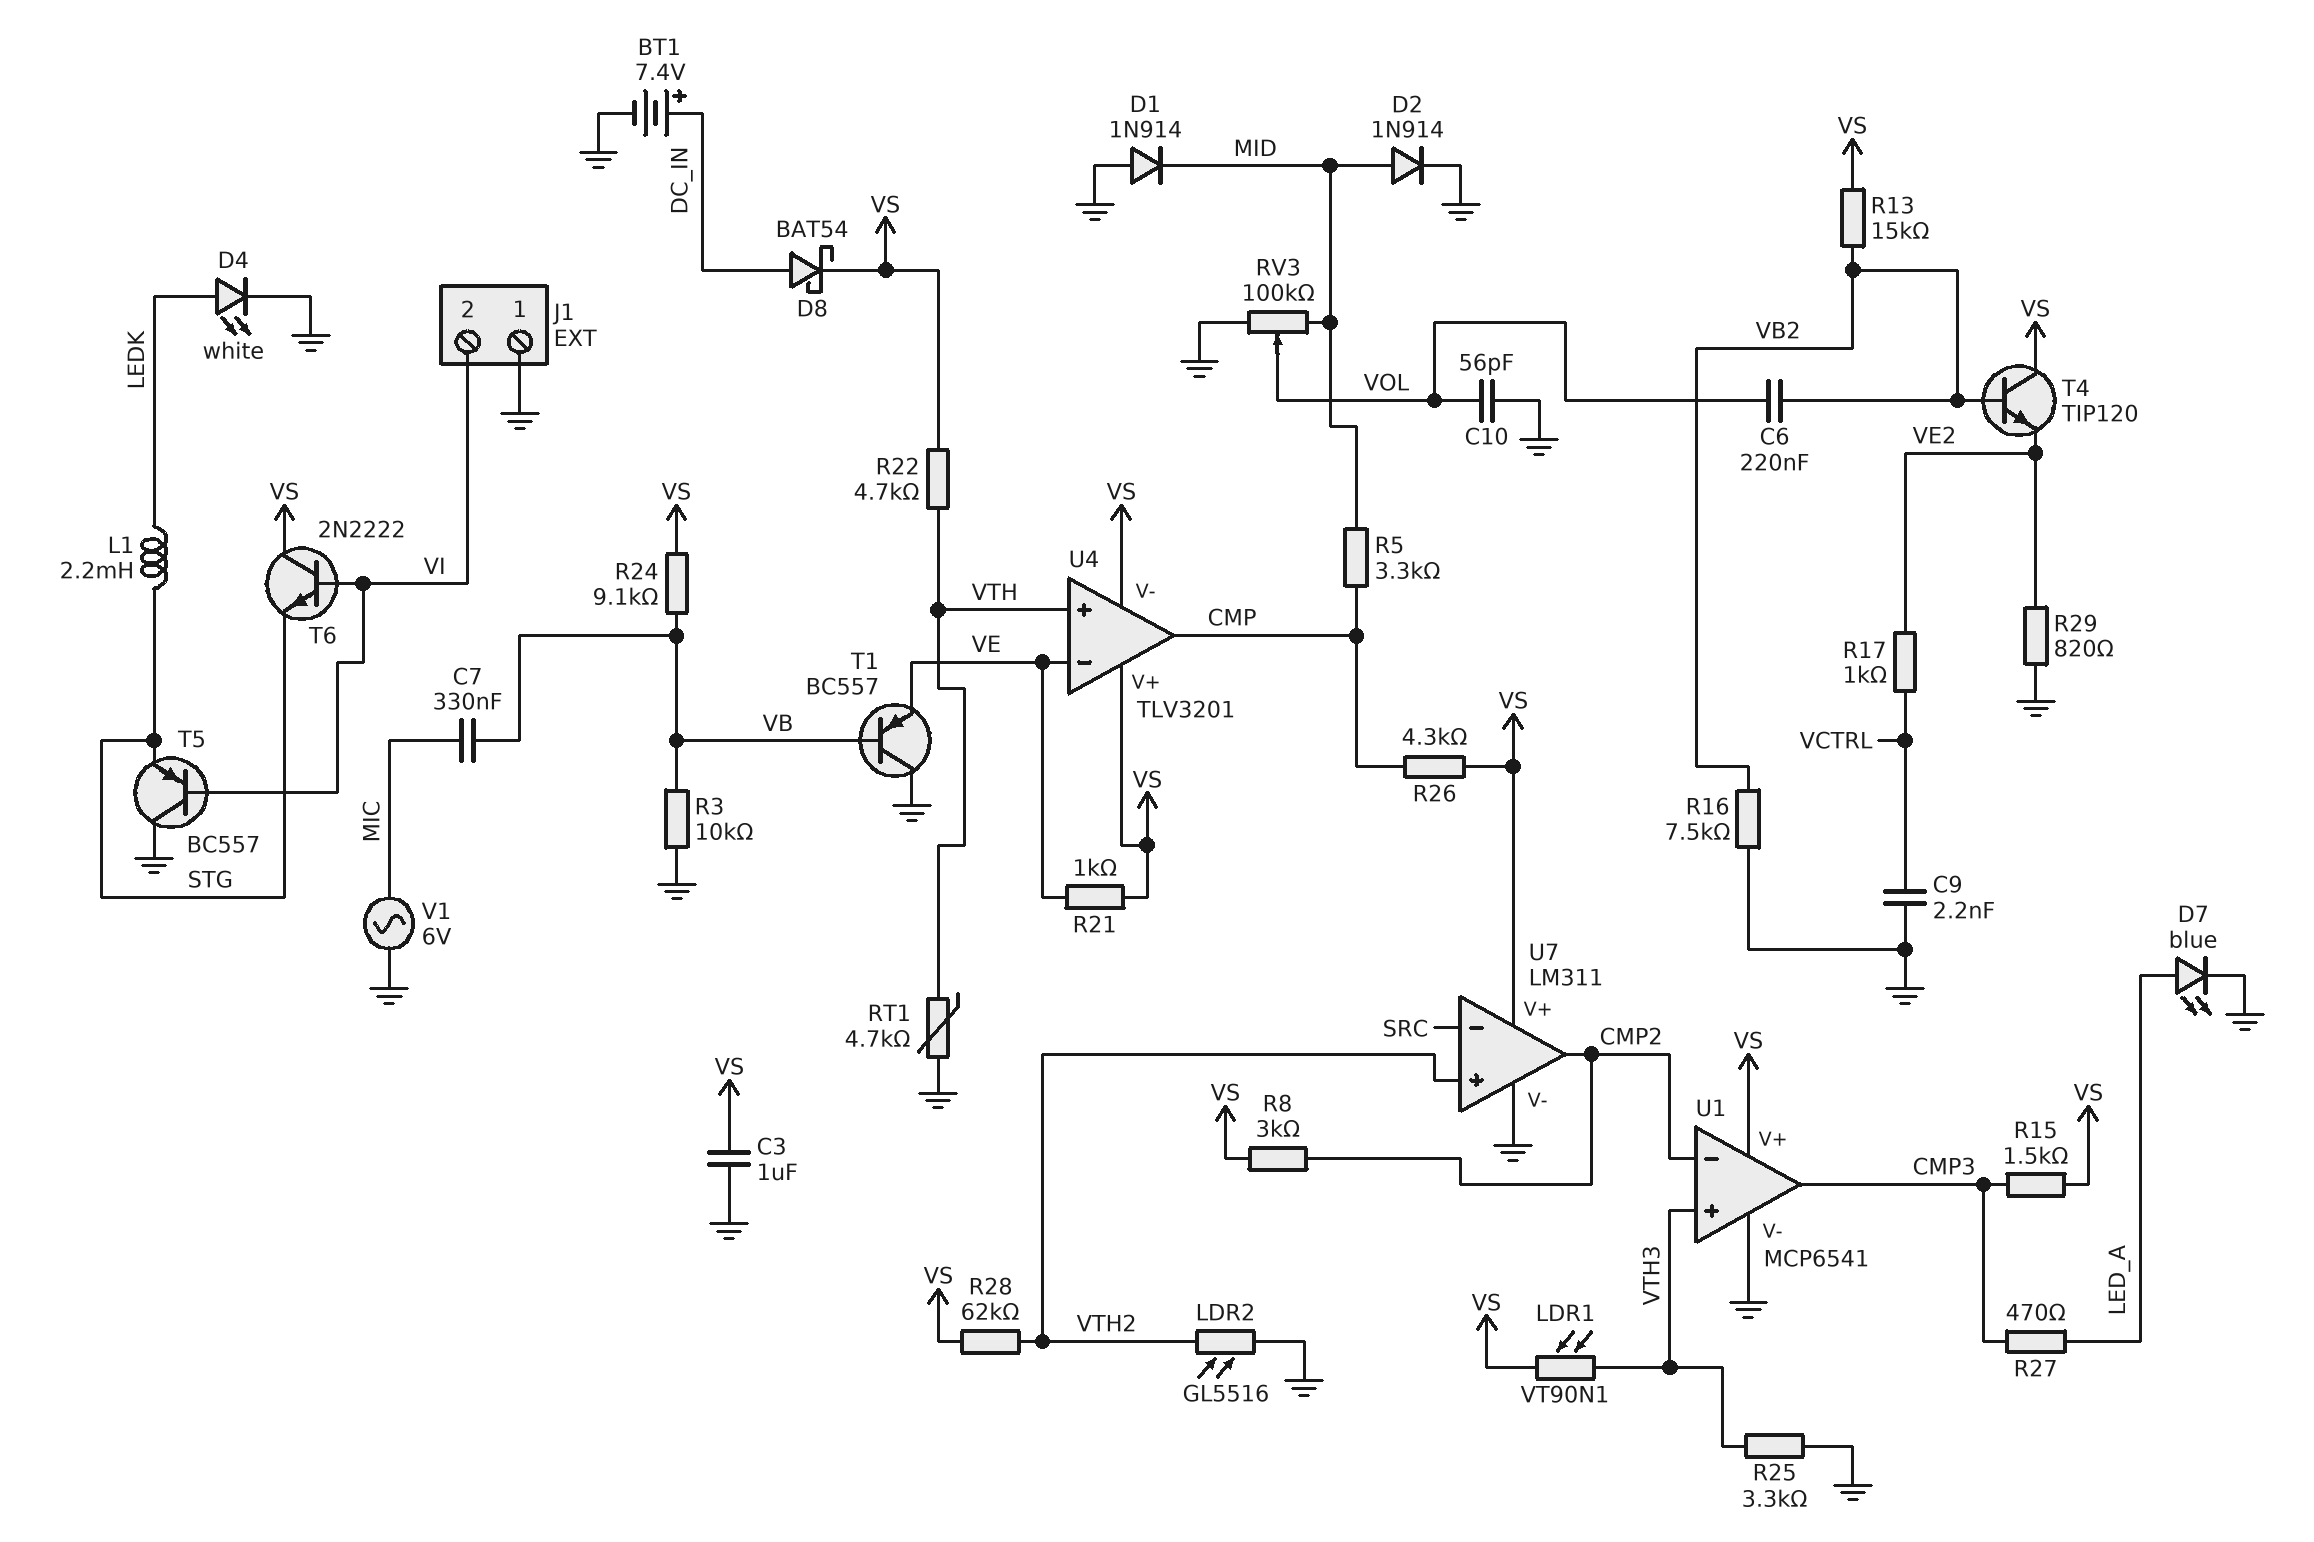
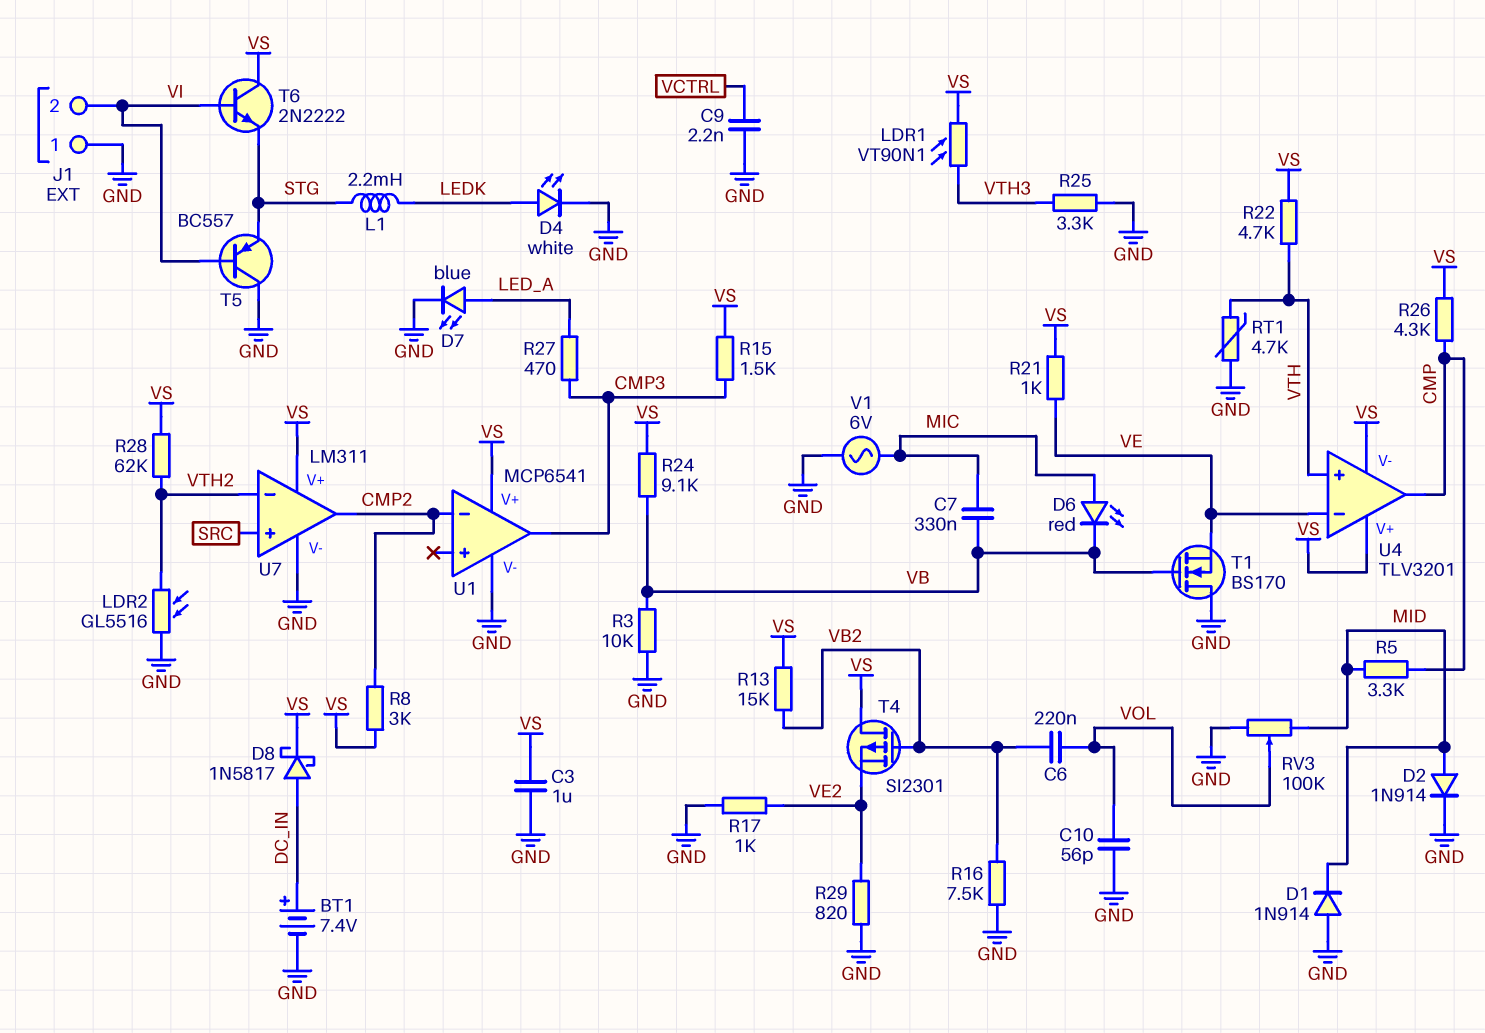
D6: none -> LED red (A MIC, K VB)
D8: schottky BAT54 (A DC_IN, K VS) -> schottky 1N5817 (A DC_IN, K VS)
R17: 1k (VCTRL, VE2) -> 1k (GND, VE2)
T1: PNP BC557 (B VB, C GND, E VE) -> NMOS BS170 (G VB, D GND, S VE)
T4: NPN TIP120 (B VB2, C VS, E VE2) -> PMOS SI2301 (G VB2, D VS, S VE2)
U1 pin in+: VTH3 -> none
U7 pin in+: VTH2 -> SRC
U7 pin in-: SRC -> VTH2

